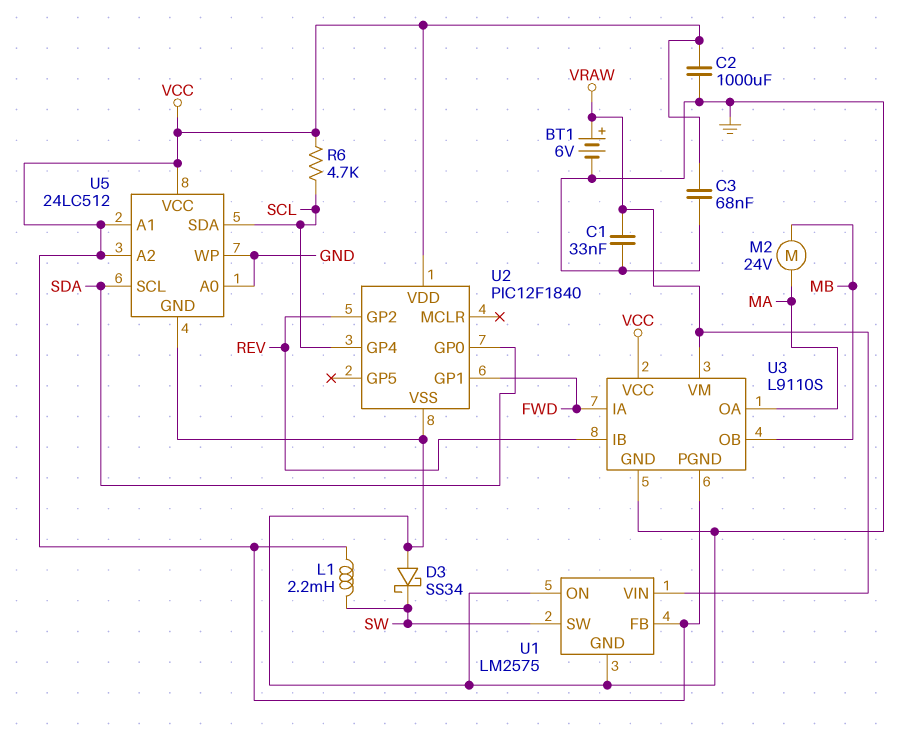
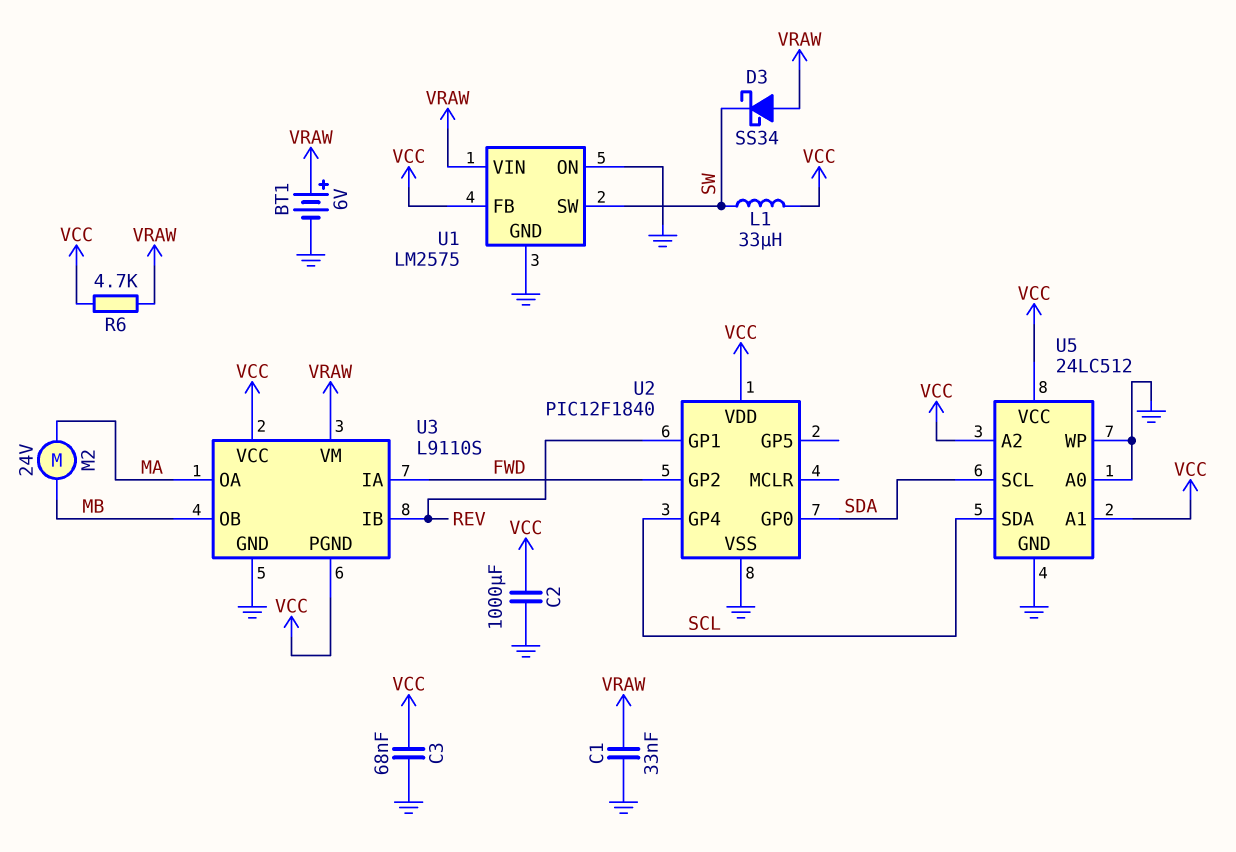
D3: schottky SS34 (A GND, K SW) -> schottky SS34 (A VRAW, K SW)
L1: 2.2mH (SW, VCC) -> 33uH (SW, VCC)
R6: 4.7k (SCL, VCC) -> 4.7k (VCC, VRAW)
U2 pin GP1: FWD -> REV
U2 pin GP2: REV -> FWD

